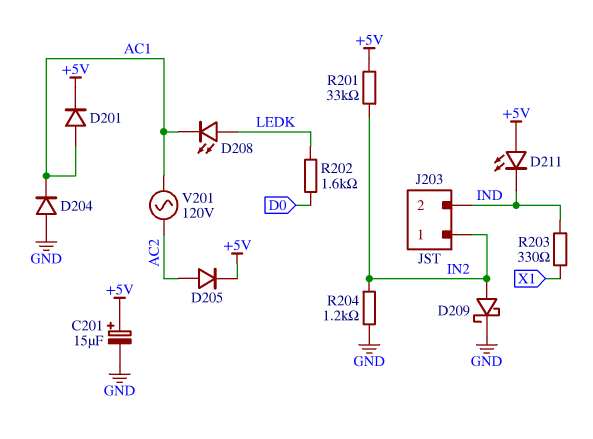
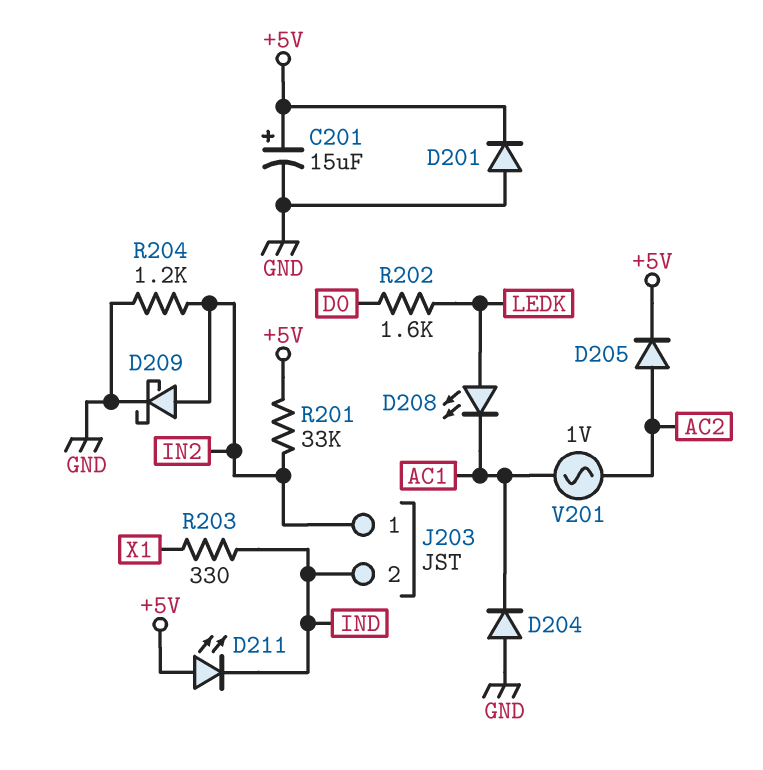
D201: diode (A AC1, K +5V) -> diode (A GND, K +5V)
V201: AC 120V (AC1, AC2) -> AC 1V (AC1, AC2)

